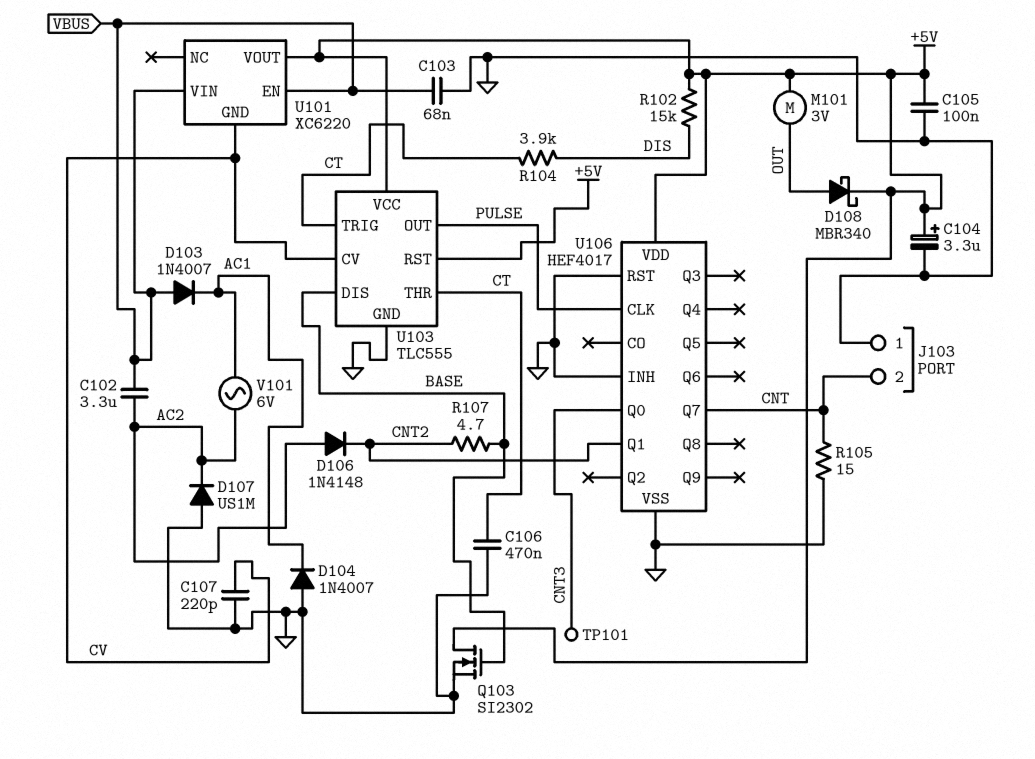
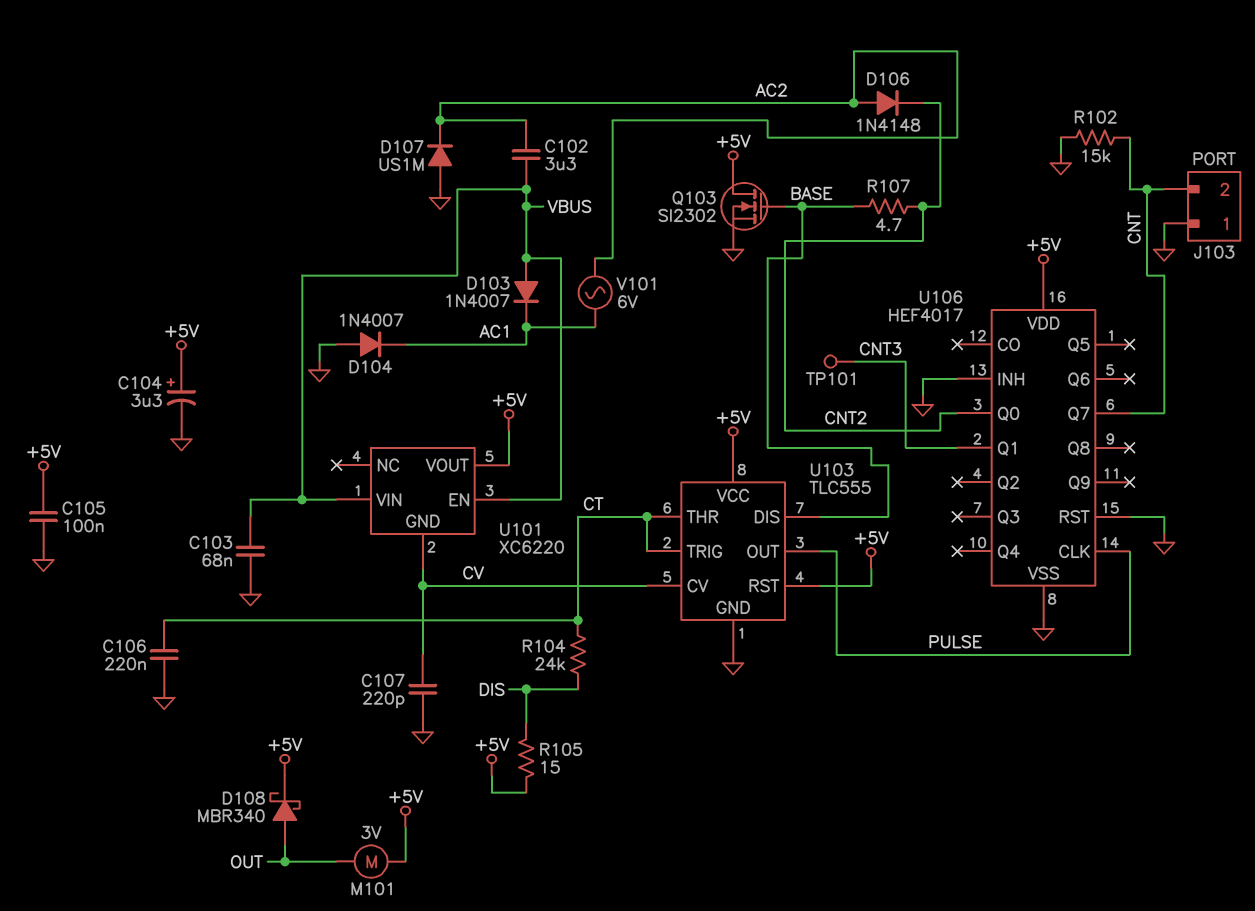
C106: 470nF (CT, GND) -> 220nF (CT, GND)
R102: 15k (+5V, DIS) -> 15k (CNT, GND)
R104: 3.9k (CT, DIS) -> 24k (CT, DIS)
R105: 15 (CNT, GND) -> 15 (+5V, DIS)
U106 pin Q0: CNT3 -> CNT2
U106 pin Q1: CNT2 -> CNT3

